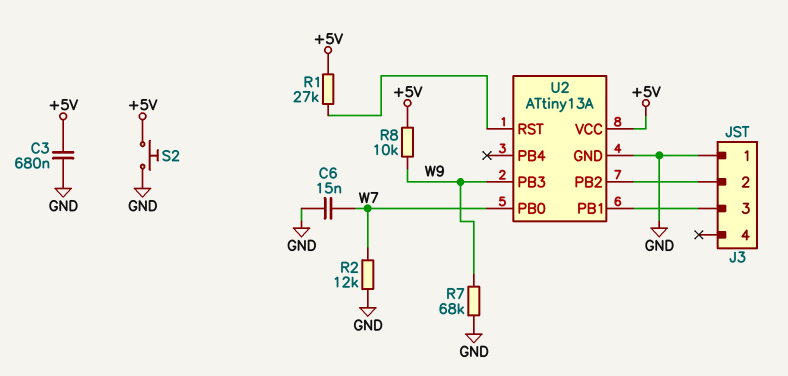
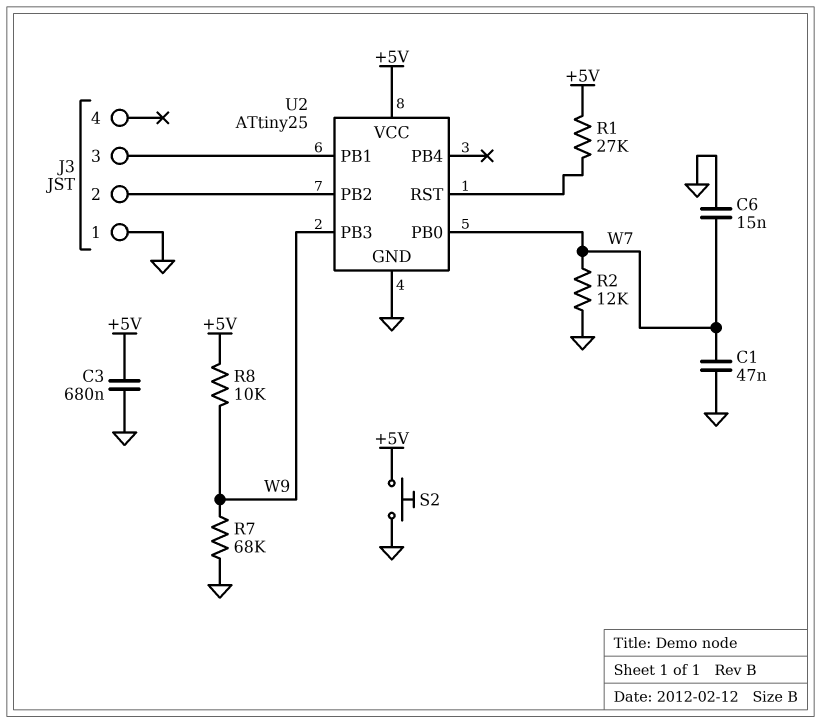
C1: none -> 47nF (GND, W7)
U2: ATtiny13A -> ATtiny25

